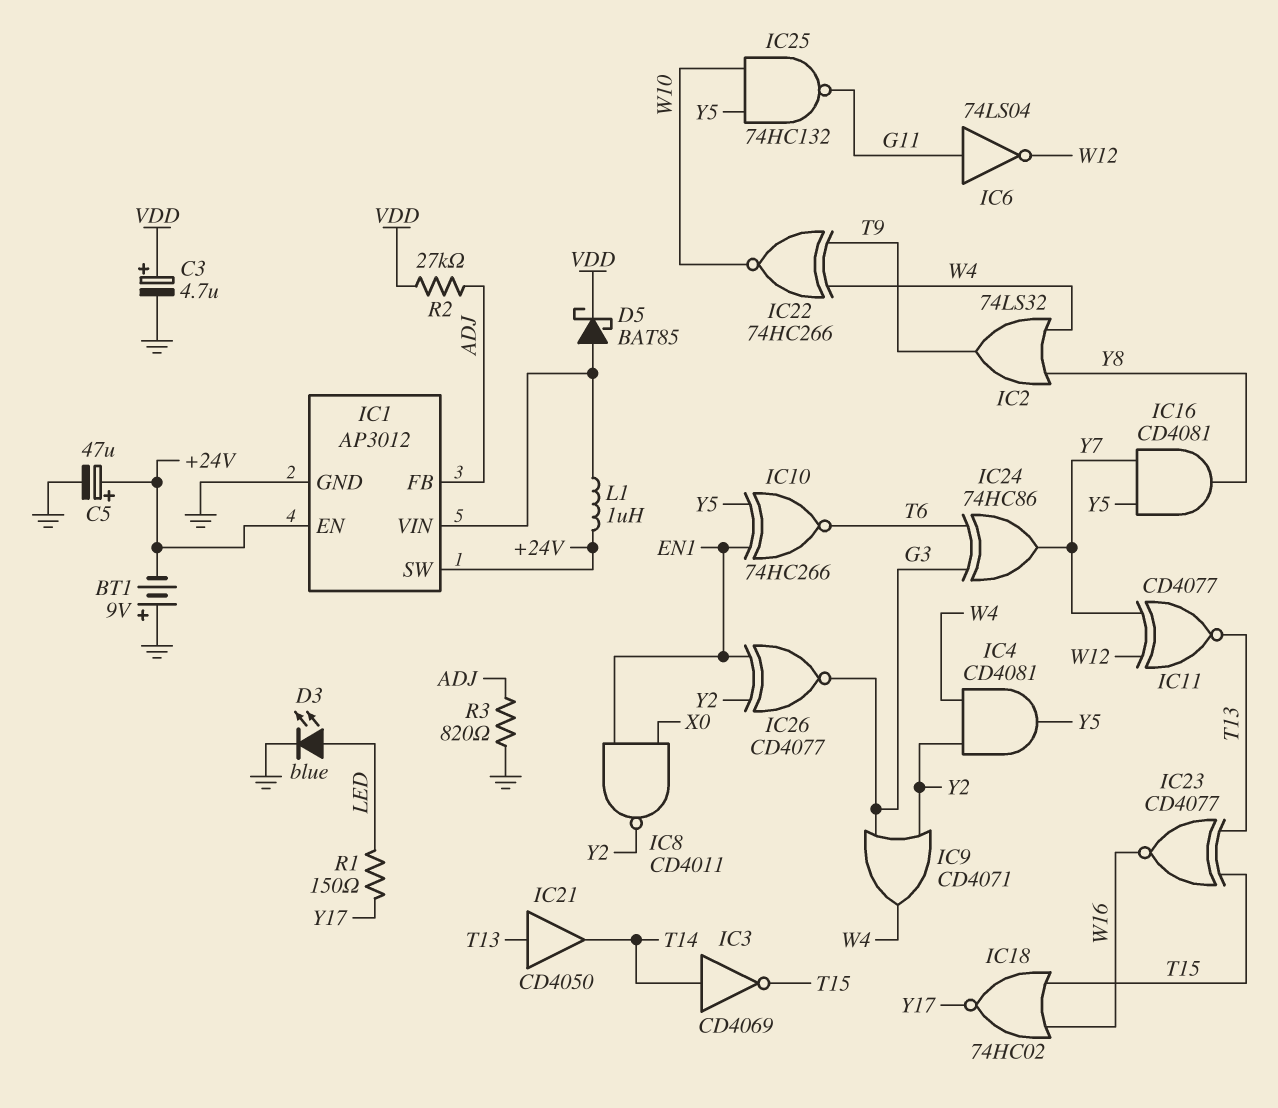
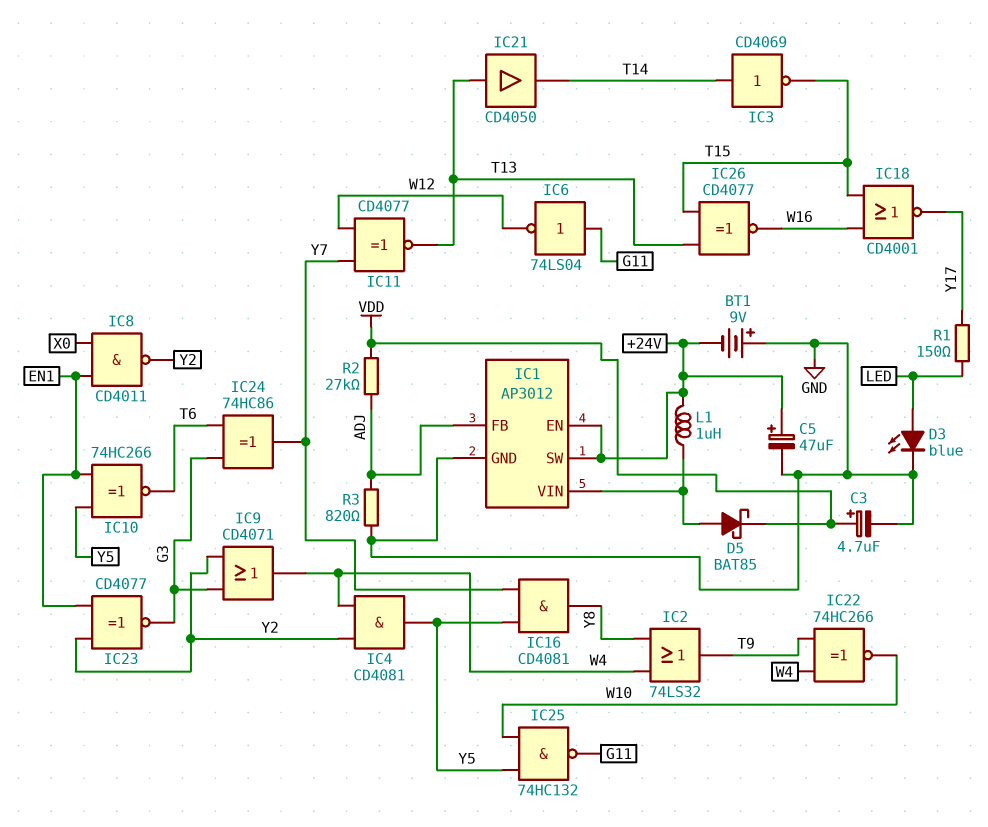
IC18: NOR 74HC02 (in T15, in W16, out Y17) -> NOR CD4001 (in T15, in W16, out Y17)
IC23: XNOR CD4077 (in T13, in T15, out W16) -> XNOR CD4077 (in EN1, in Y2, out G3)
IC26: XNOR CD4077 (in EN1, in Y2, out G3) -> XNOR CD4077 (in T13, in T15, out W16)

